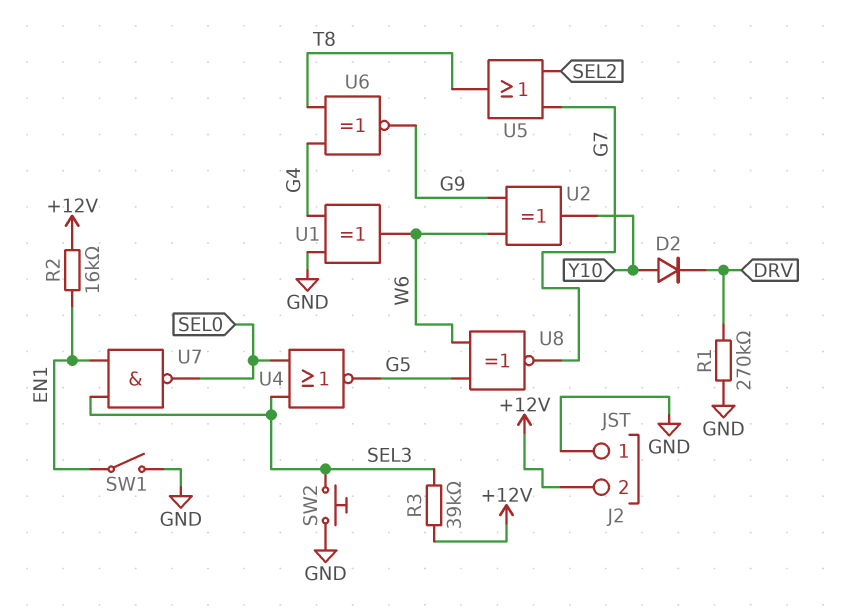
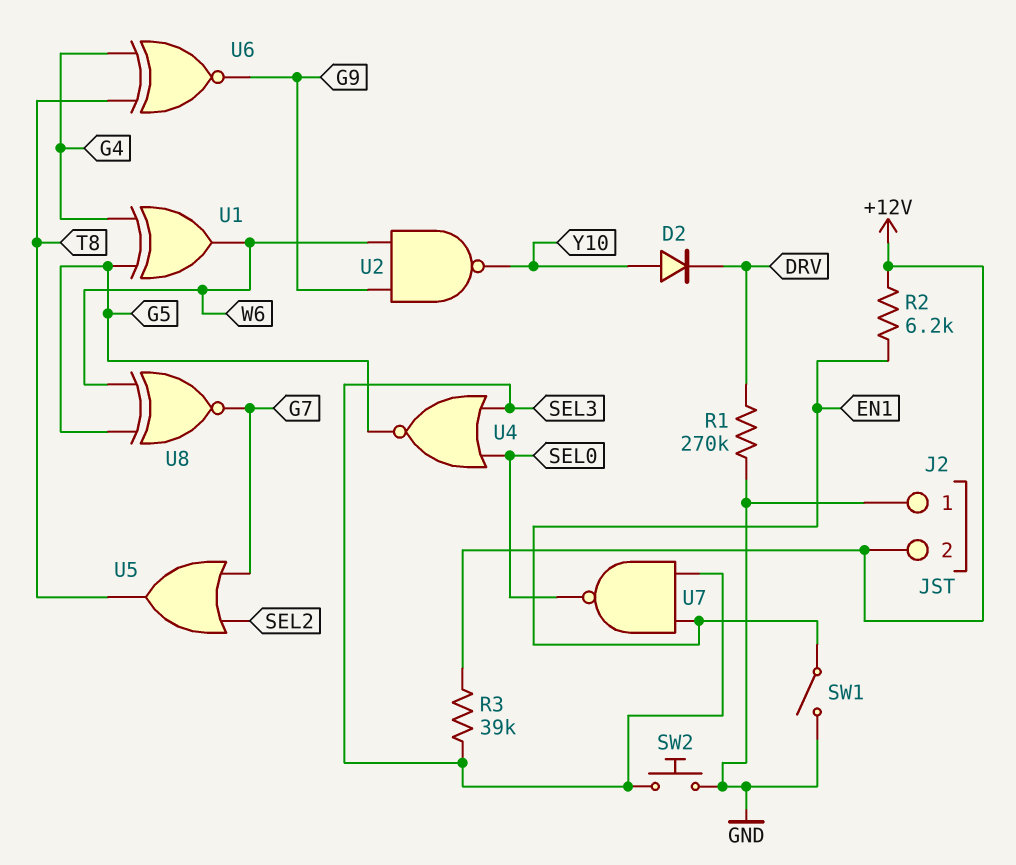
R2: 16k (+12V, EN1) -> 6.2k (+12V, EN1)
U1: XOR (in G4, in GND, out W6) -> XOR (in G4, in G5, out W6)
U2: XOR (in G9, in W6, out Y10) -> NAND (in G9, in W6, out Y10)

